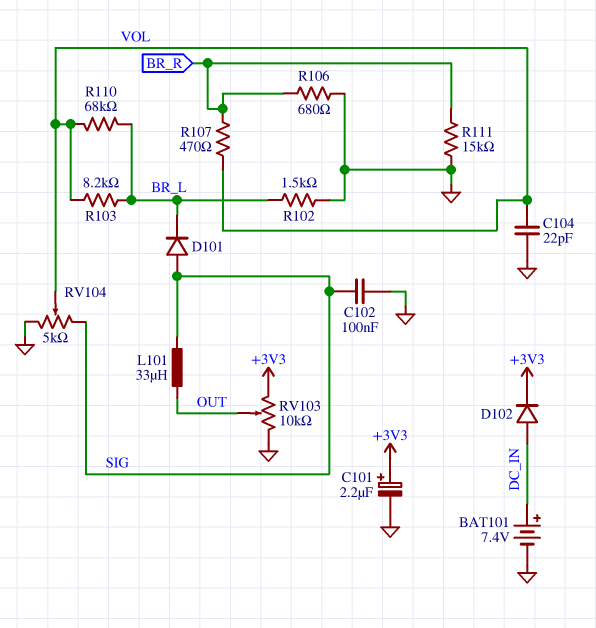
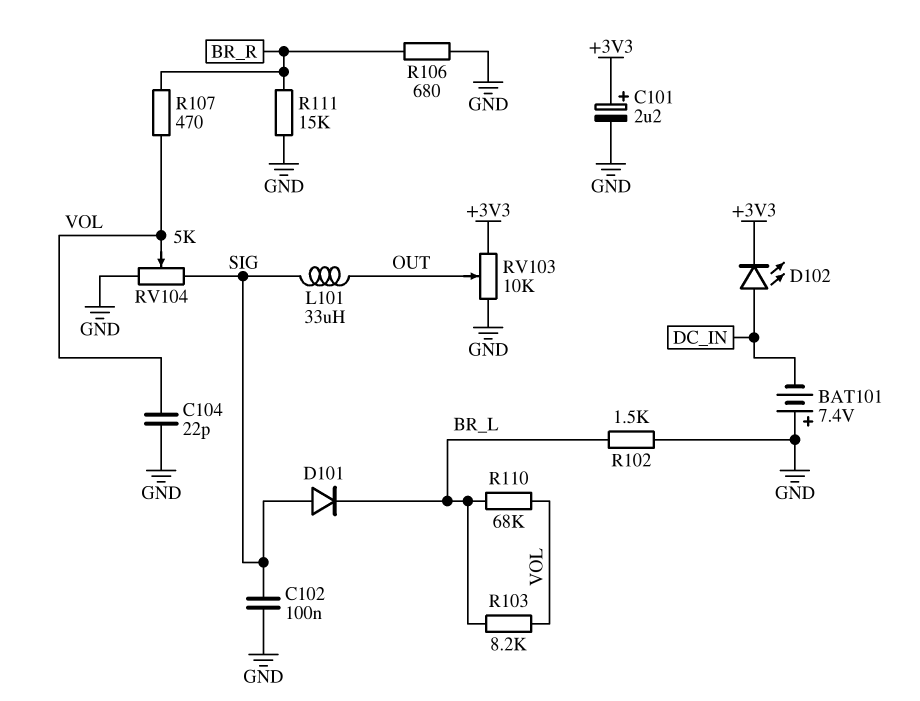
BAT101: 7.4V (plus DC_IN, minus GND) -> 7.4V (plus GND, minus DC_IN)
D102: diode (A DC_IN, K +3V3) -> LED (A DC_IN, K +3V3)

